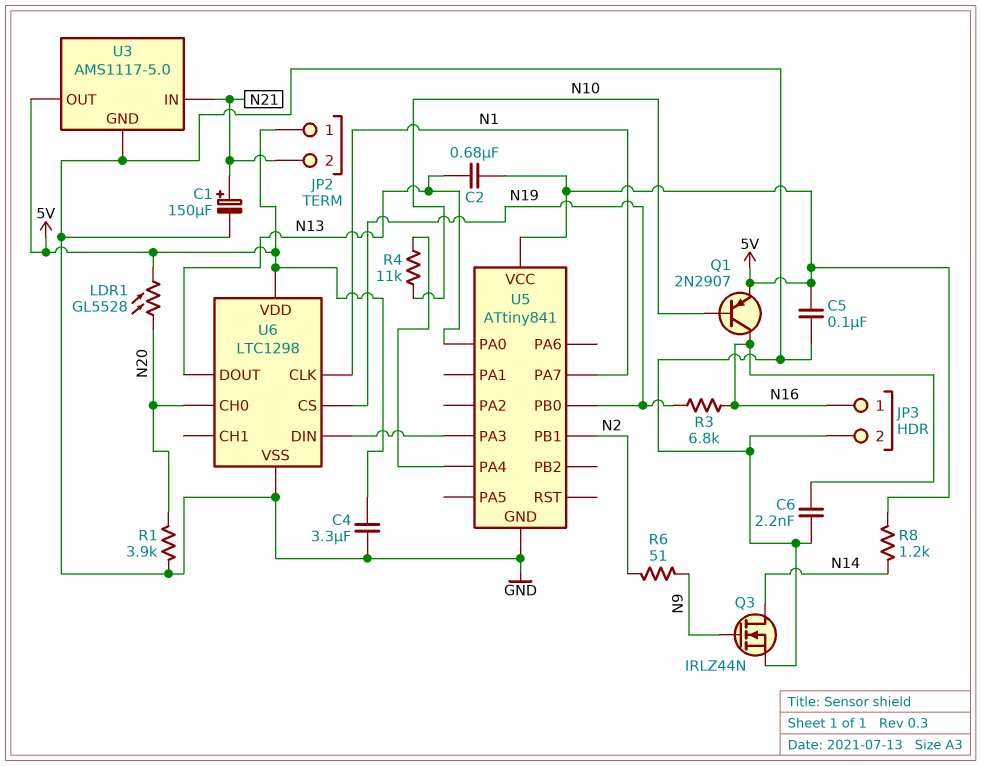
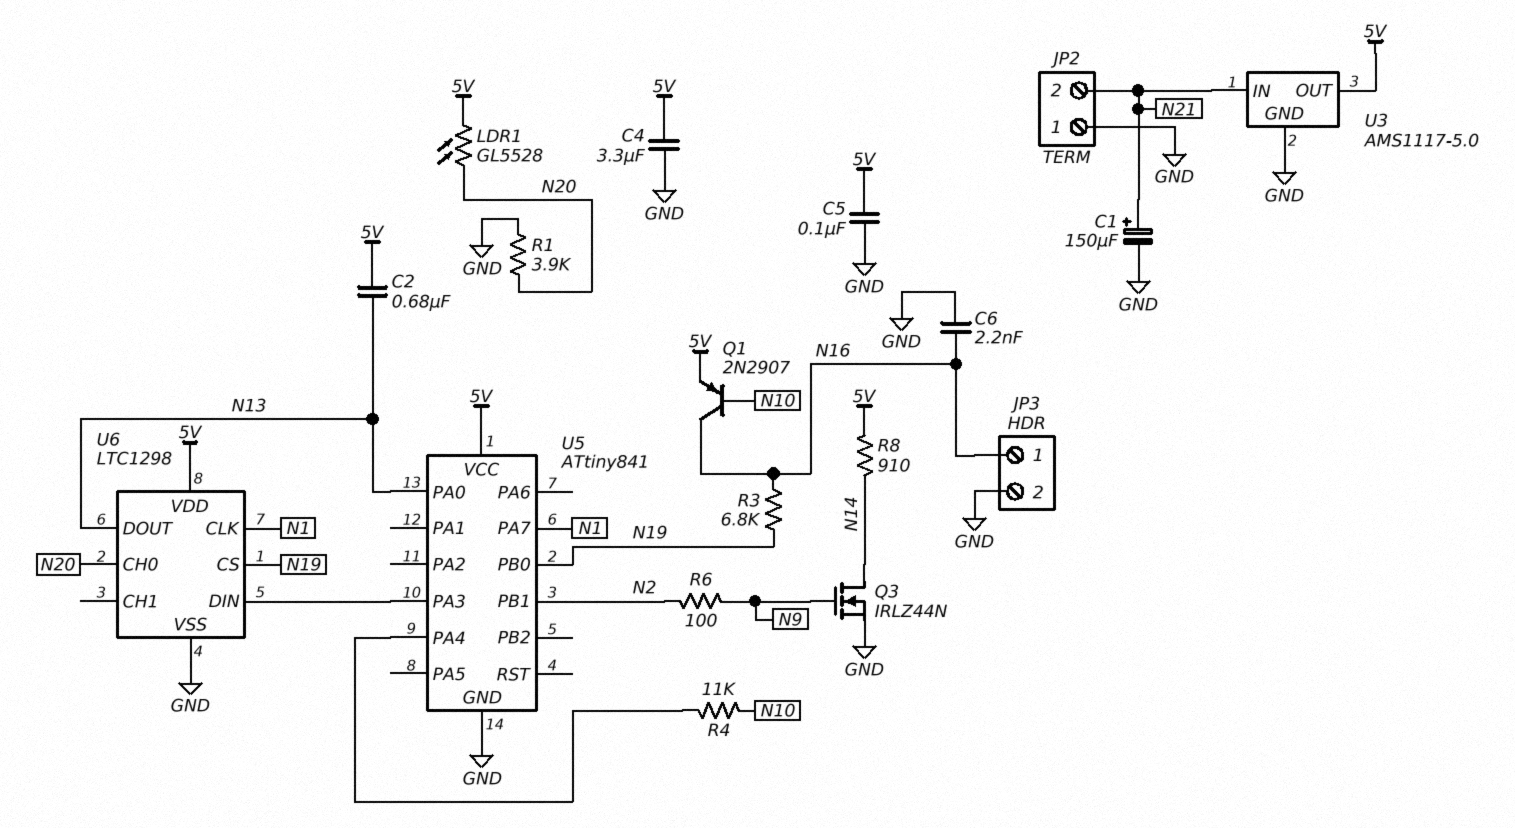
JP2 pin 1: 5V -> GND
R6: 51 (N2, N9) -> 100 (N2, N9)
R8: 1.2k (5V, N14) -> 910 (5V, N14)

